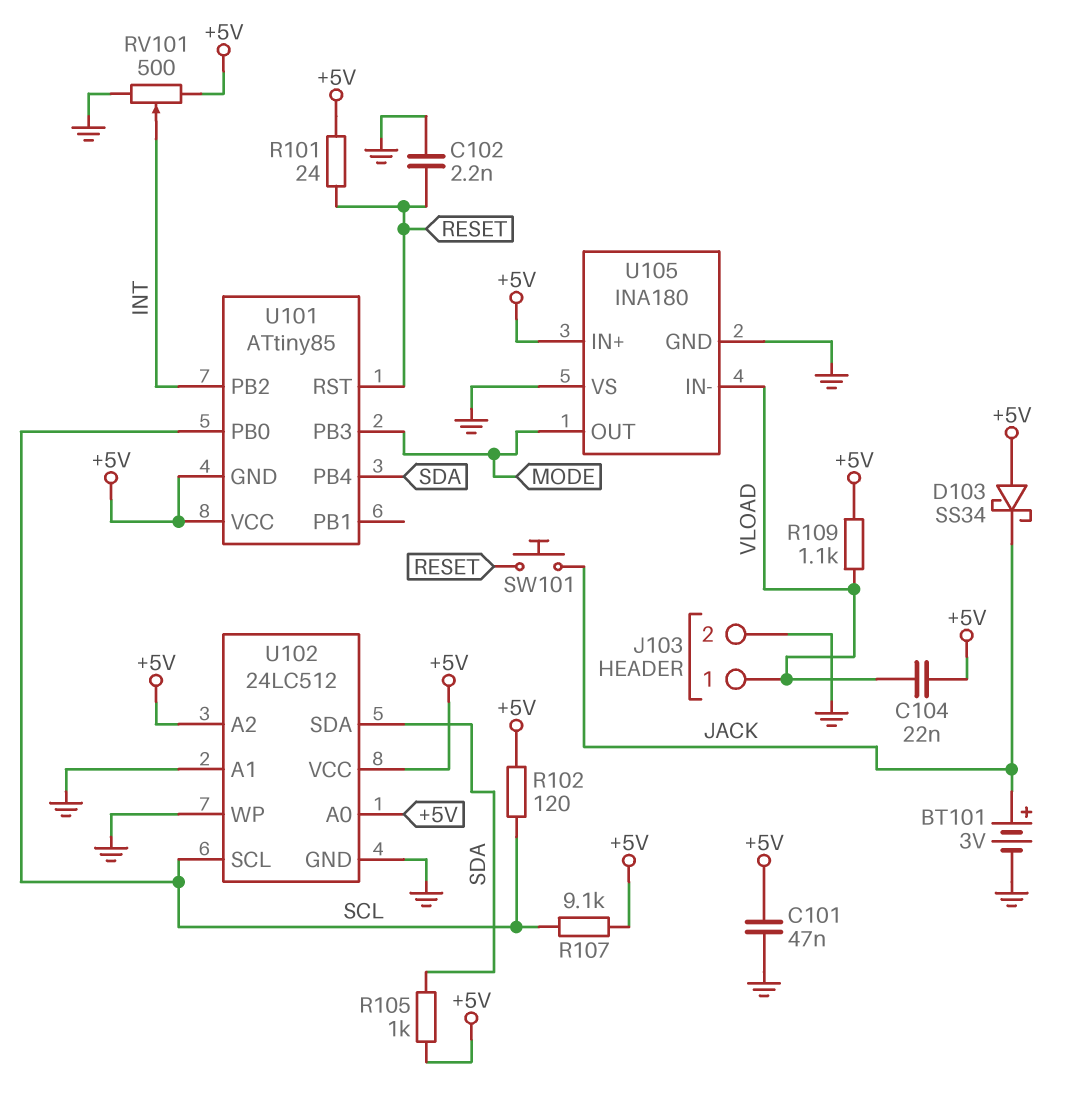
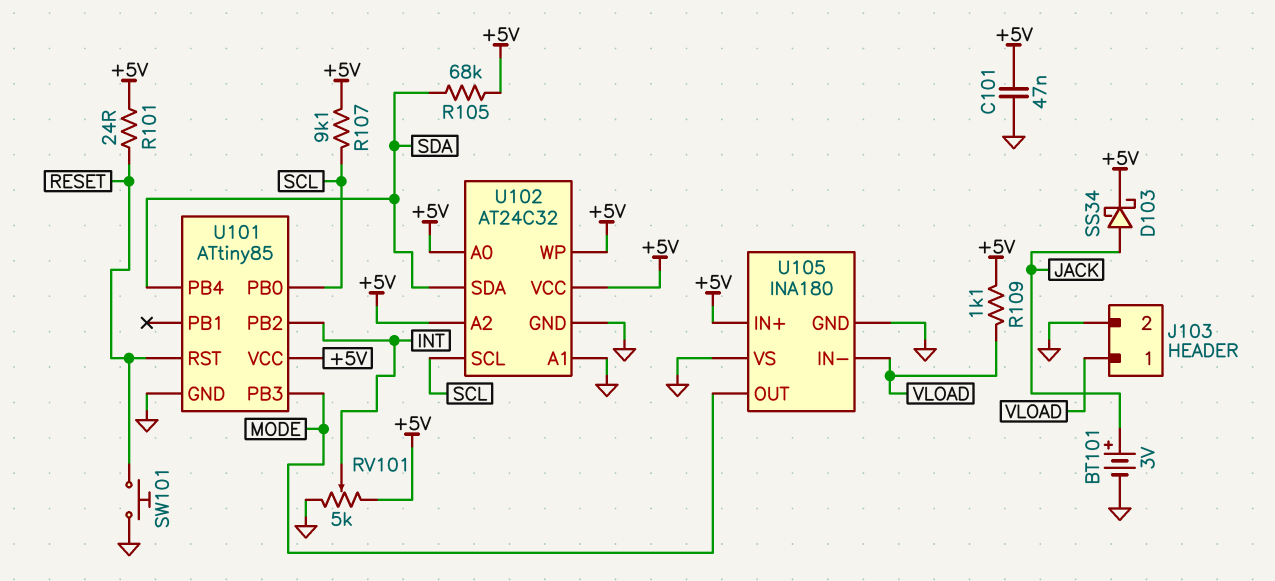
C102: 2.2nF (GND, RESET) -> none
C104: 22nF (+5V, VLOAD) -> none
D103: schottky SS34 (A +5V, K JACK) -> schottky SS34 (A JACK, K +5V)
R102: 120 (+5V, SCL) -> none
R105: 1k (+5V, SDA) -> 68k (+5V, SDA)
RV101: 500 (+5V, GND, wiper INT) -> 5k (+5V, GND, wiper INT)
SW101: button (JACK, RESET) -> button (GND, RESET)
U101 pin GND: +5V -> GND
U102: 24LC512 -> AT24C32
U102 pin WP: GND -> +5V

